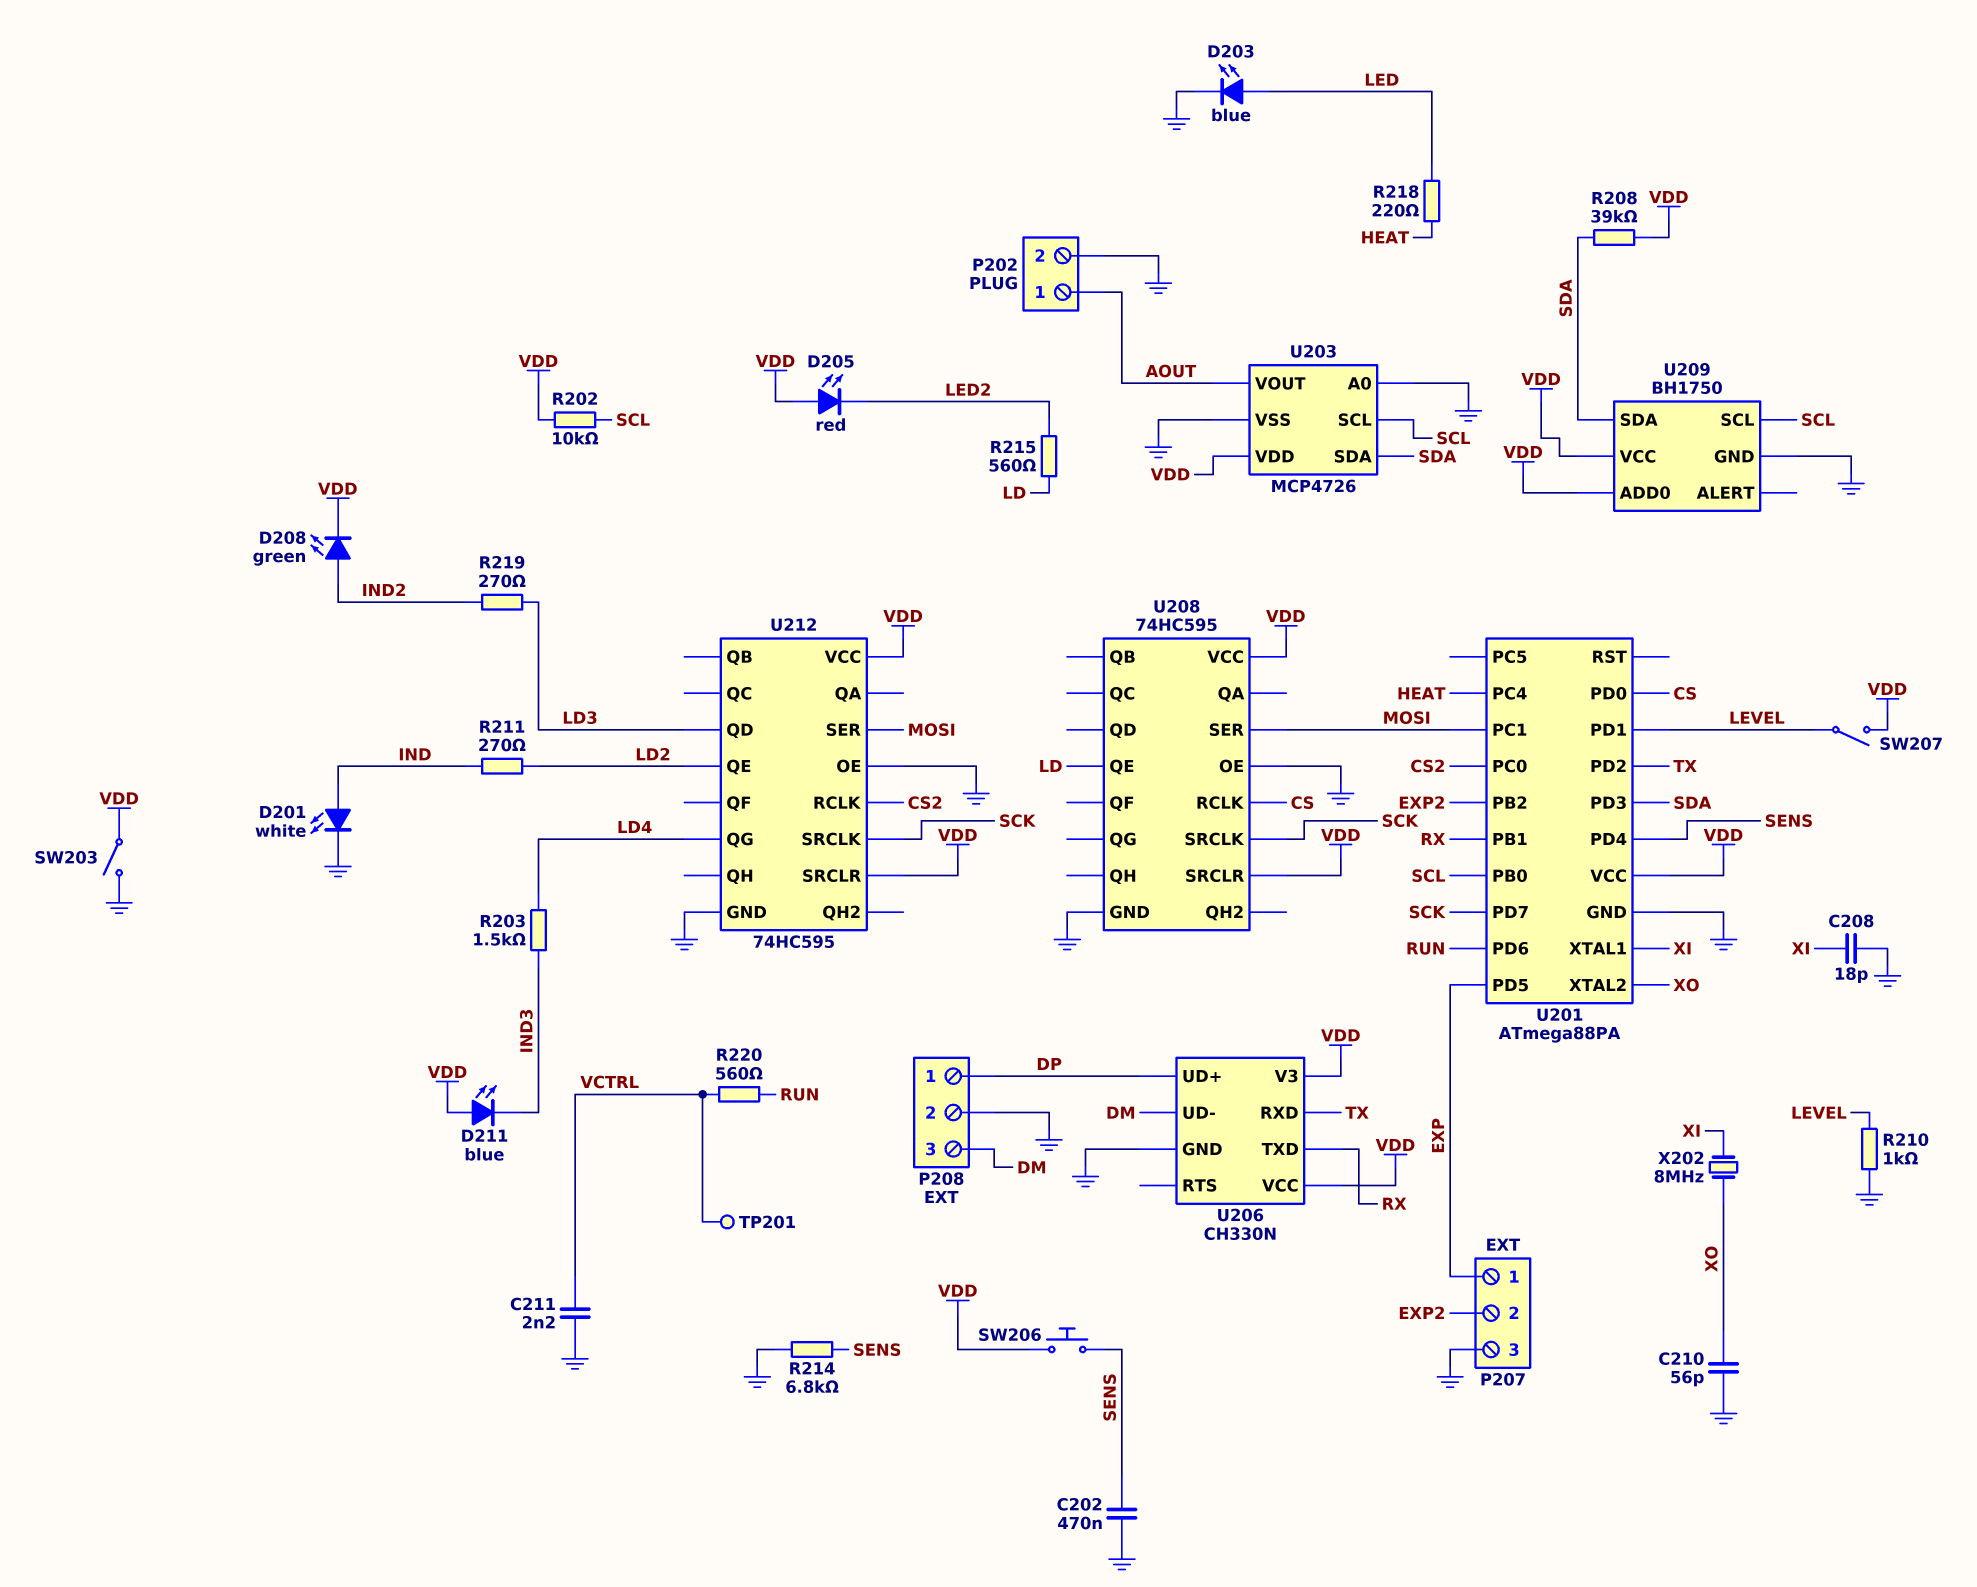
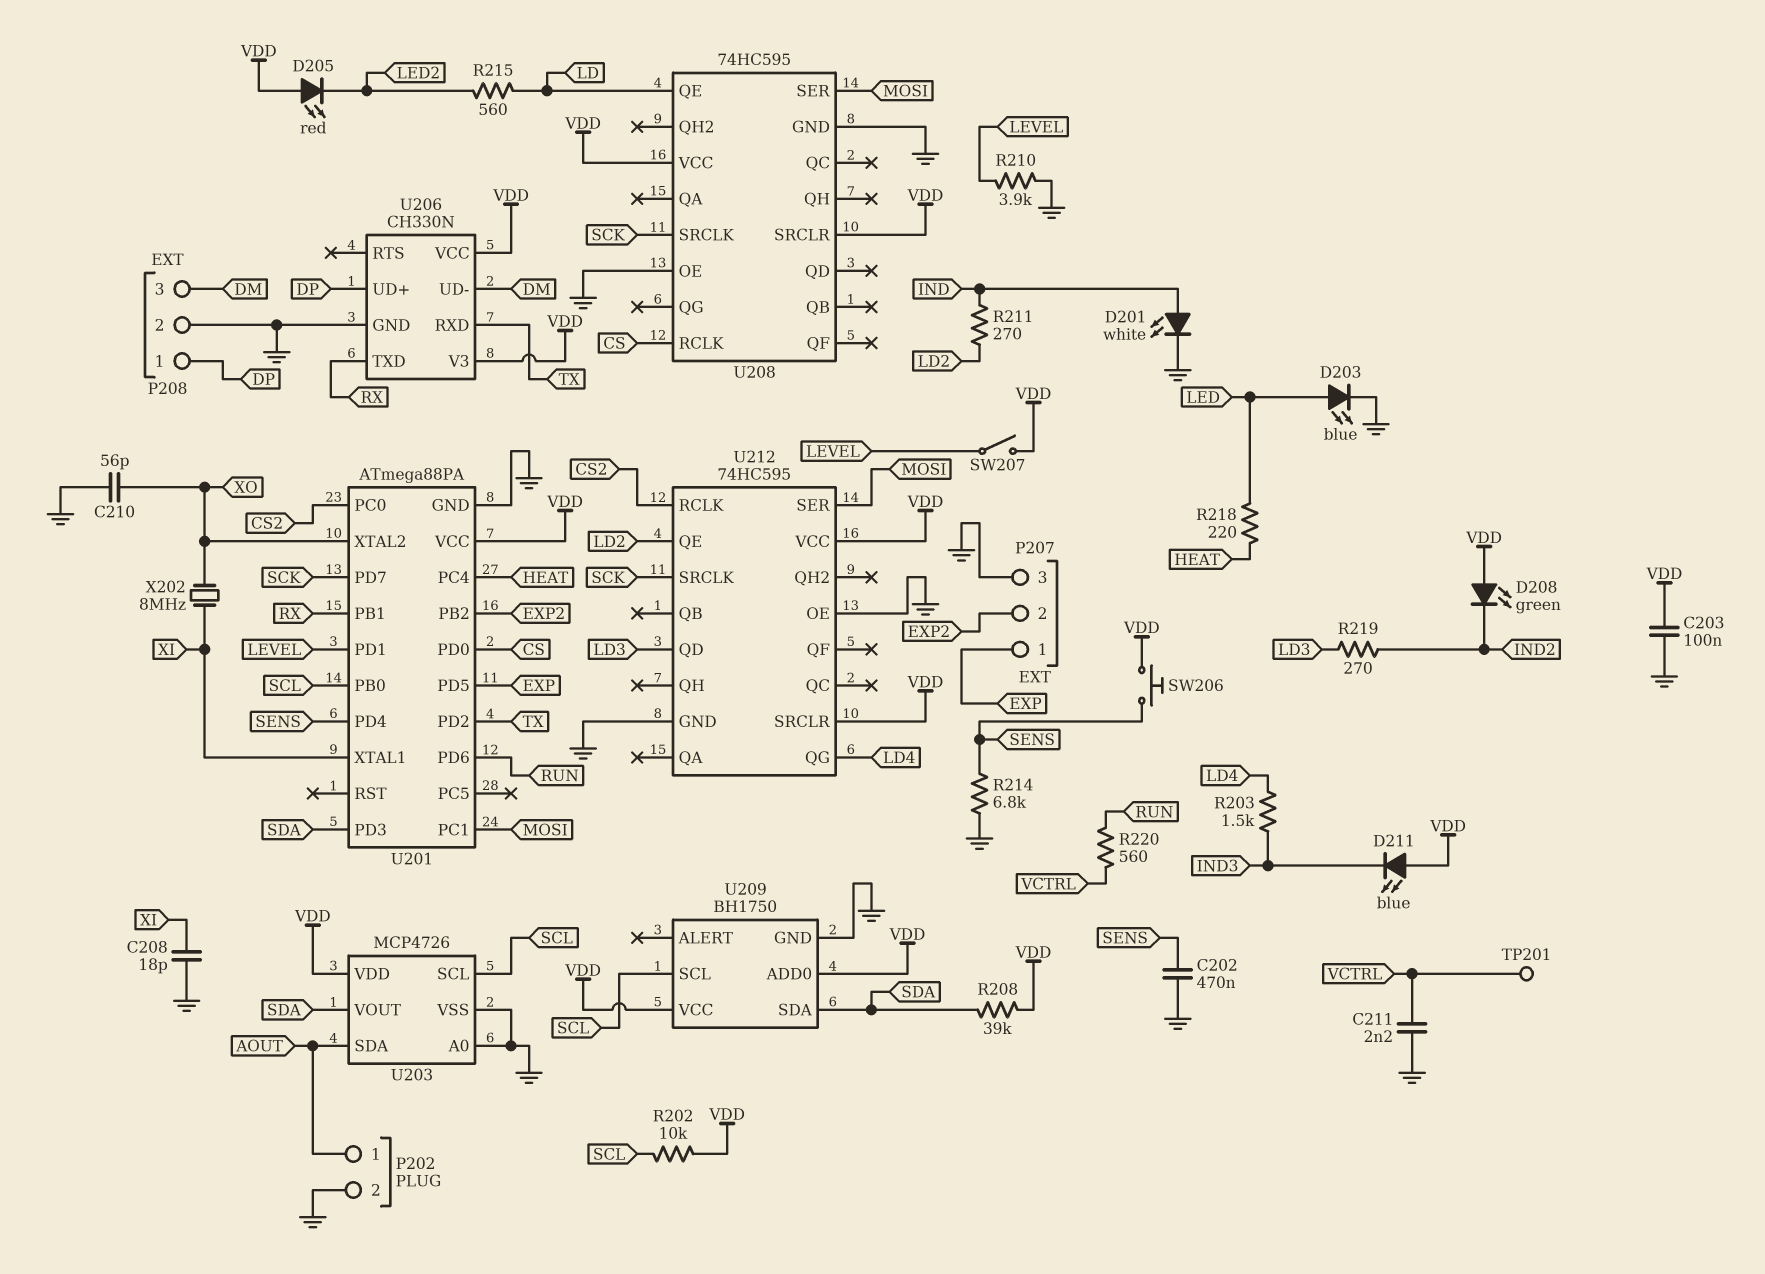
C203: none -> 100nF (GND, VDD)
D208: LED green (A IND2, K VDD) -> LED green (A VDD, K IND2)
R210: 1k (GND, LEVEL) -> 3.9k (GND, LEVEL)
SW203: switch (GND, VDD) -> none
U203 pin SDA: SDA -> AOUT
U203 pin VOUT: AOUT -> SDA

